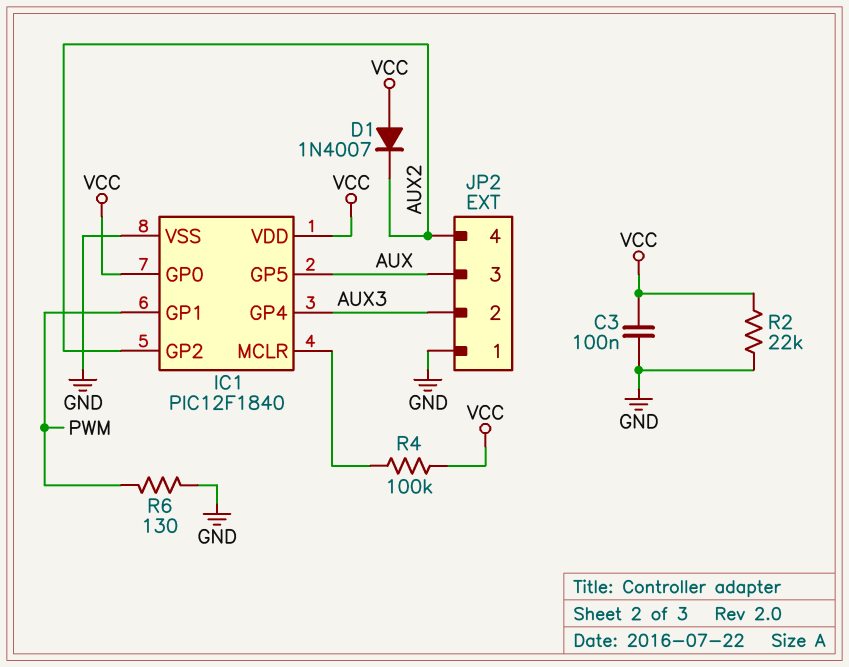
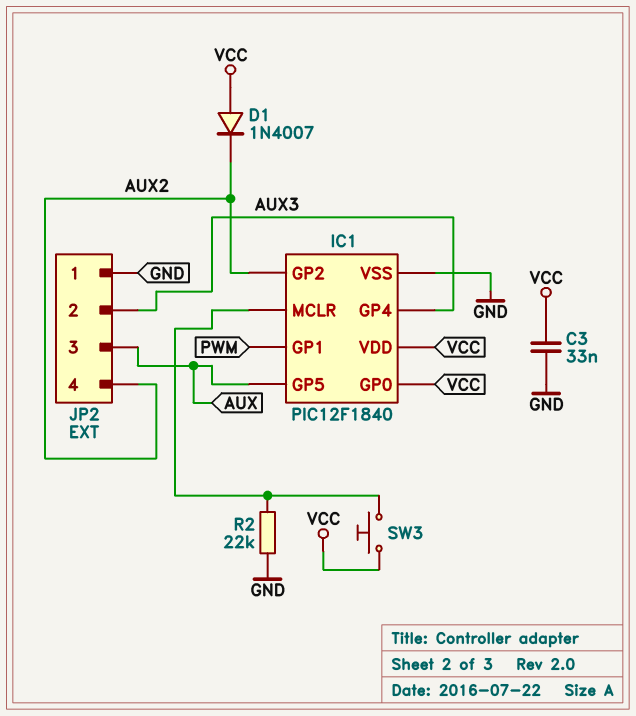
C3: 100nF (GND, VCC) -> 33nF (GND, VCC)
R2: 22k (GND, VCC) -> 22k (GND, IC1/MCLR)
R4: 100k (IC1/MCLR, VCC) -> none
R6: 130 (GND, PWM) -> none
SW3: none -> button (IC1/MCLR, VCC)

